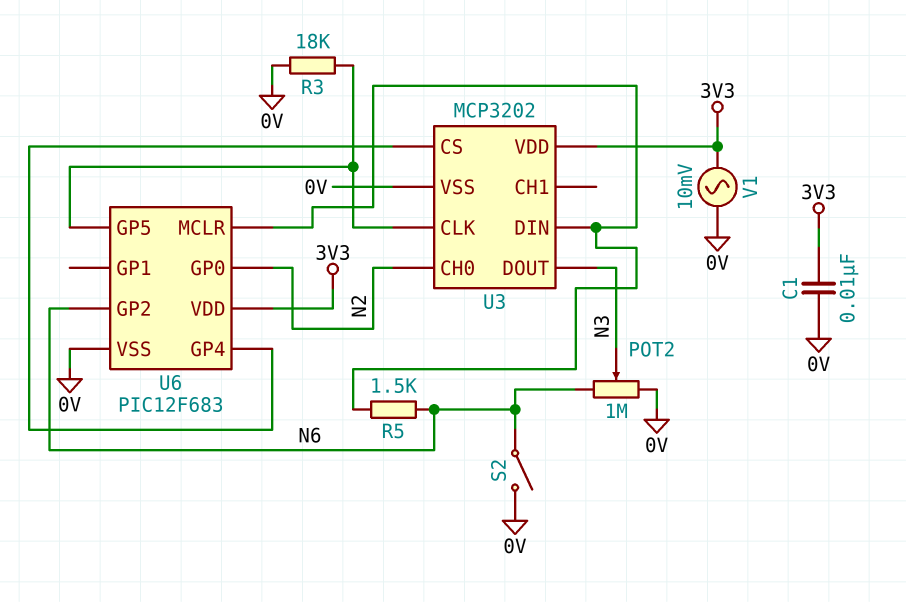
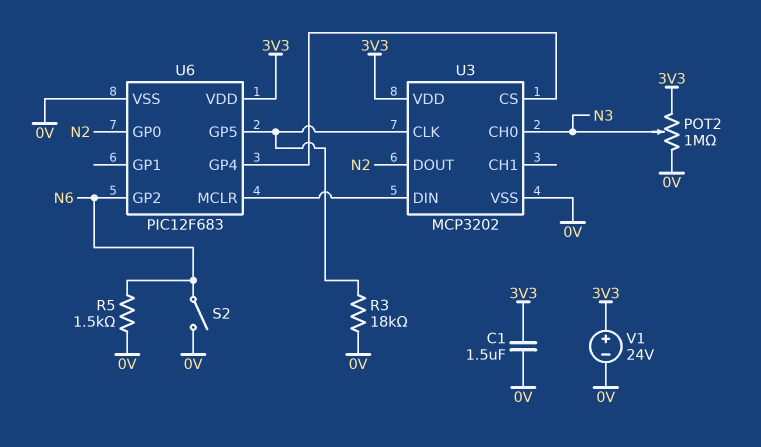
C1: 10nF (0V, 3V3) -> 1.5uF (0V, 3V3)
POT2: 1M (0V, N6, wiper N3) -> 1M (0V, 3V3, wiper N3)
R5: 1.5k (N6, U3/DIN) -> 1.5k (0V, N6)
U3 pin CH0: N2 -> N3
U3 pin DOUT: N3 -> N2
V1: AC 10mV (0V, 3V3) -> 24V (plus 3V3, minus 0V)

